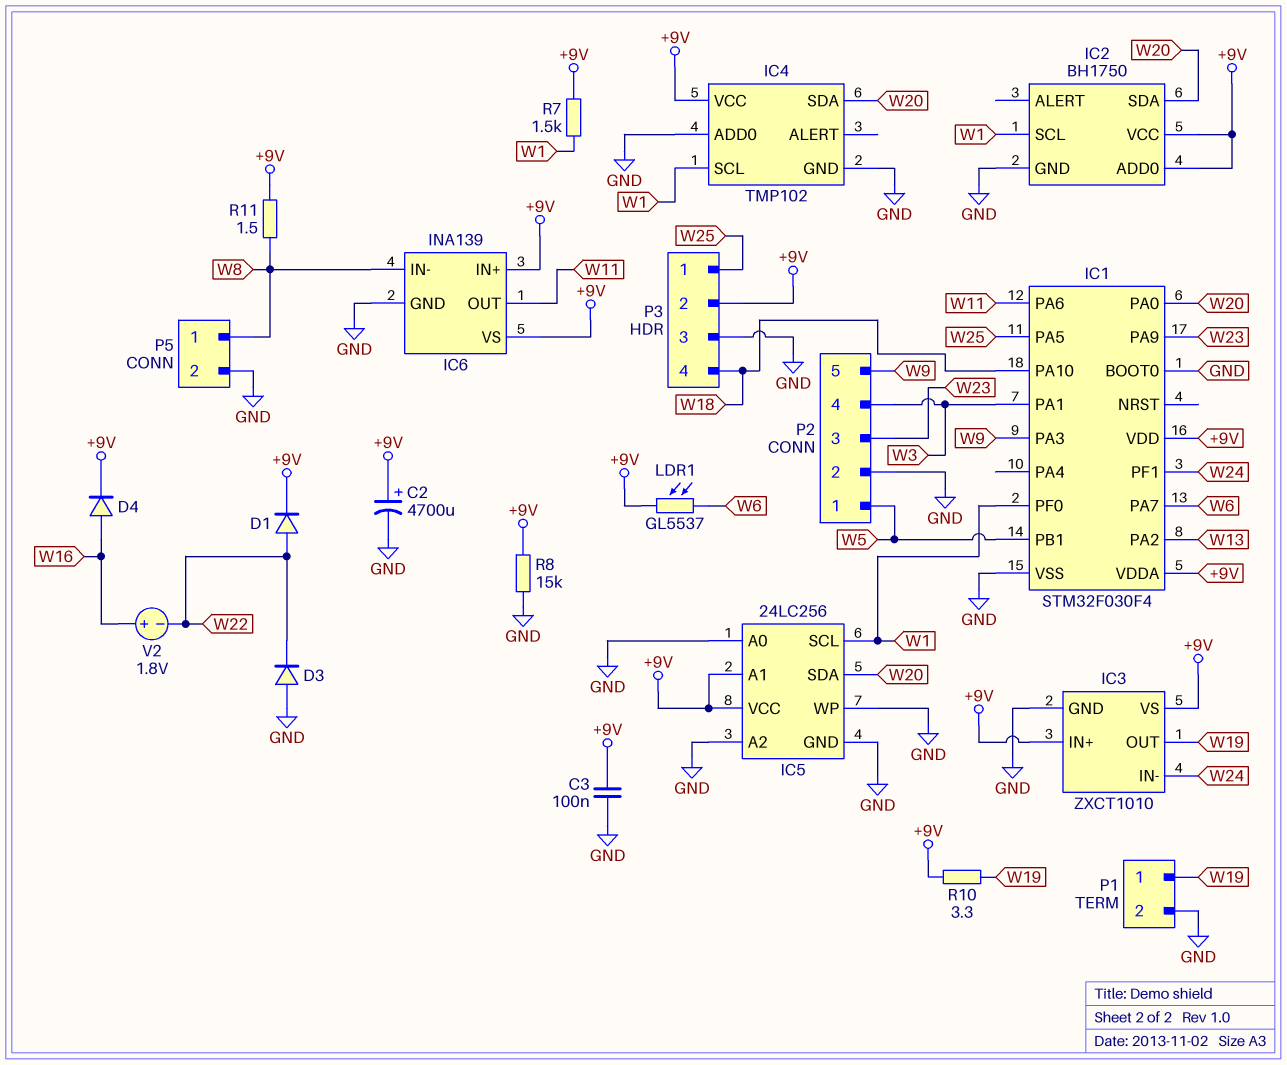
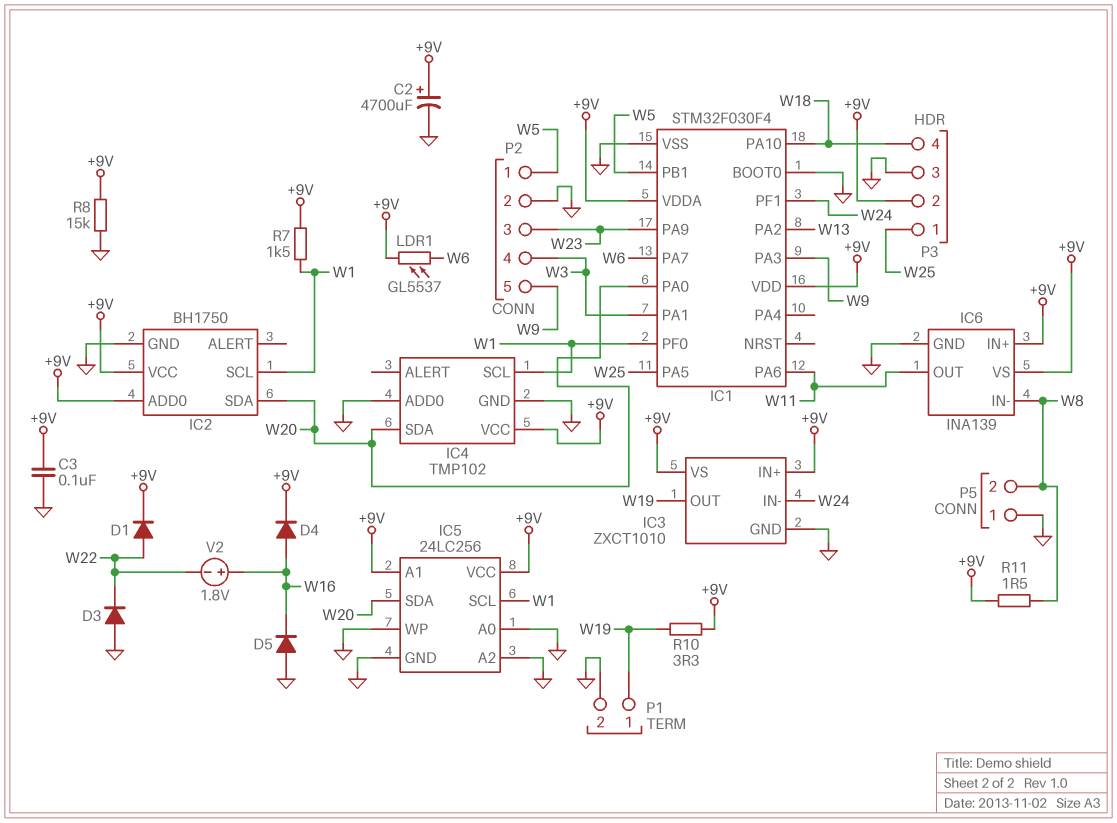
D5: none -> diode (A GND, K W16)
P5 pin 1: W8 -> GND
P5 pin 2: GND -> W8

